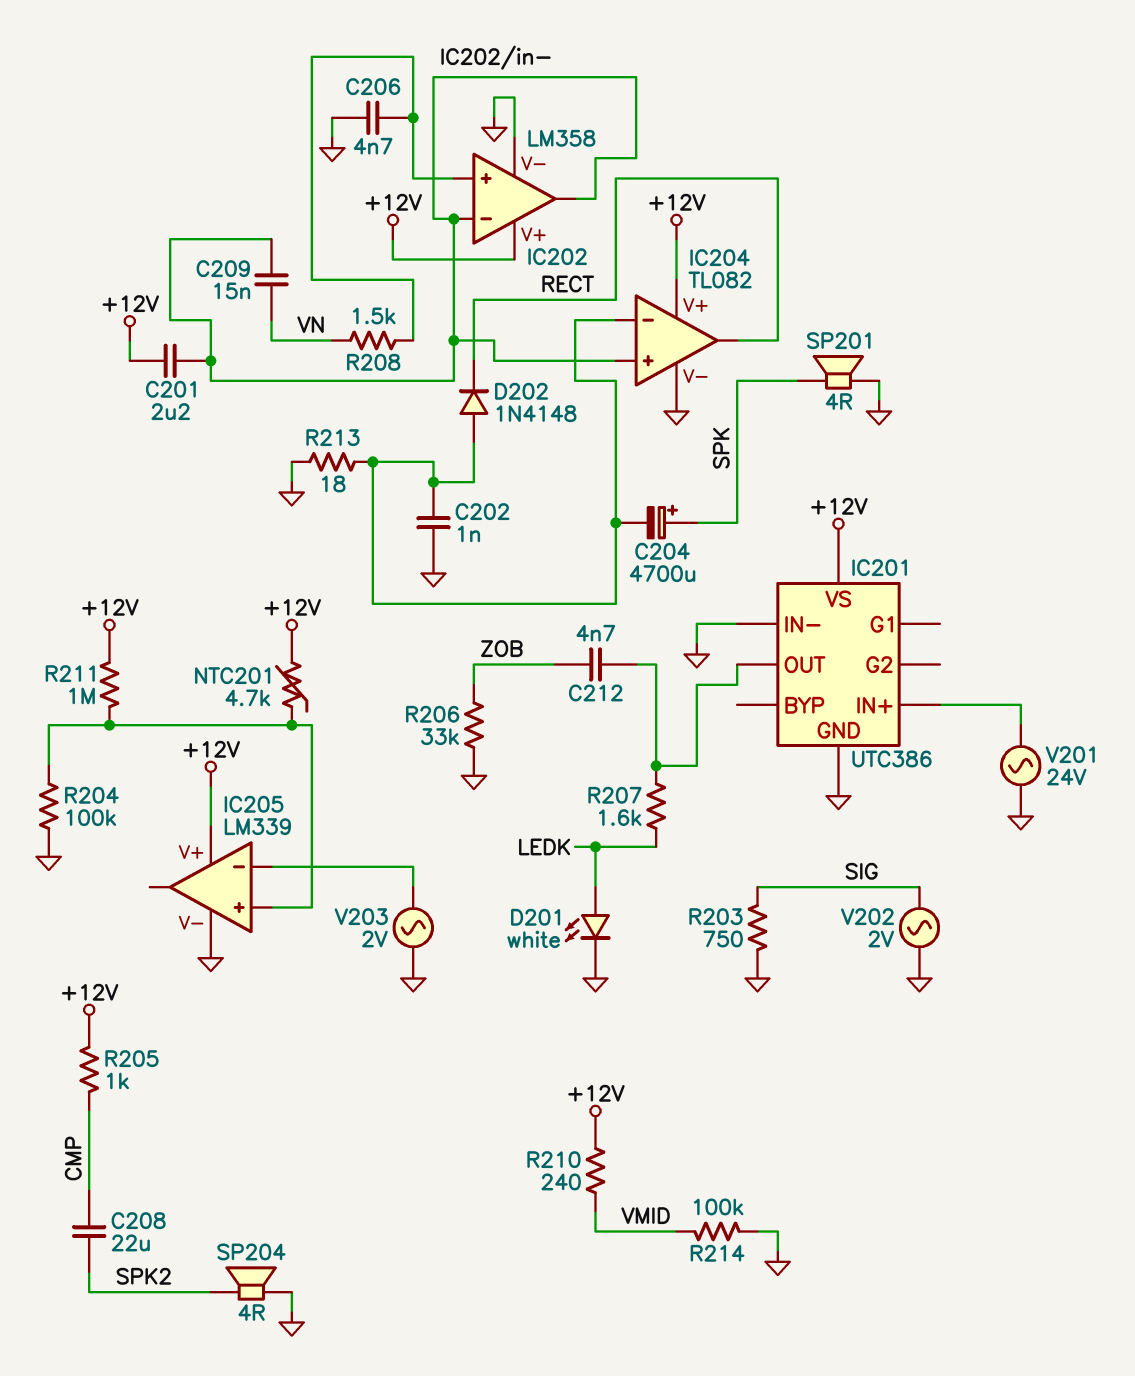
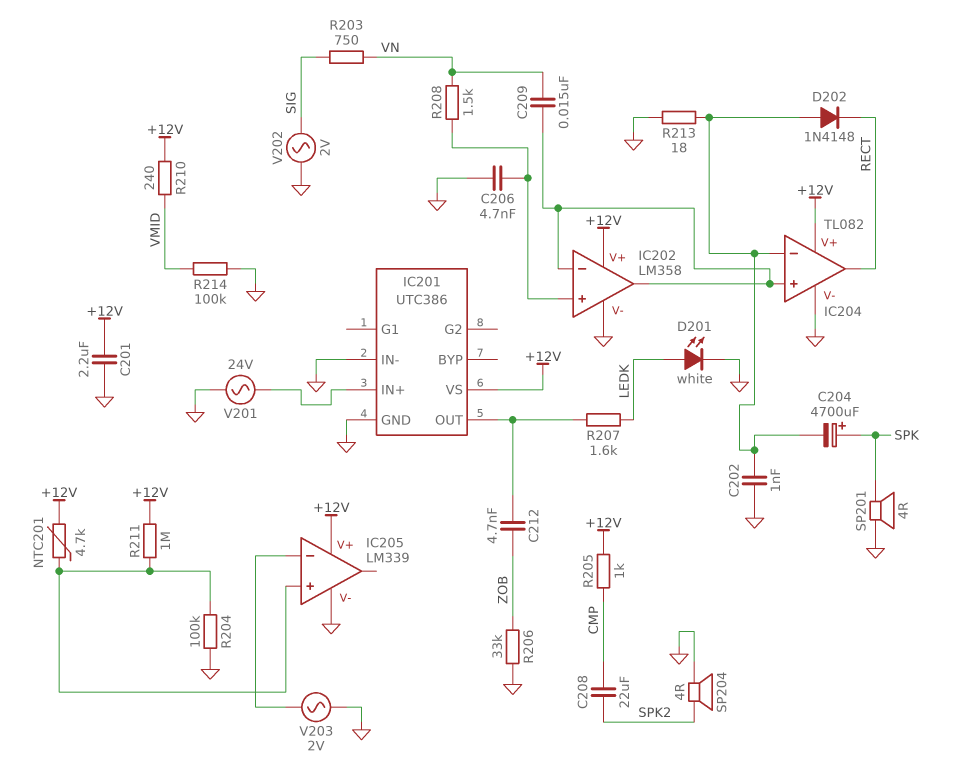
C201: 2.2uF (+12V, IC202/in-) -> 2.2uF (+12V, GND)
R203: 750 (GND, SIG) -> 750 (SIG, VN)

